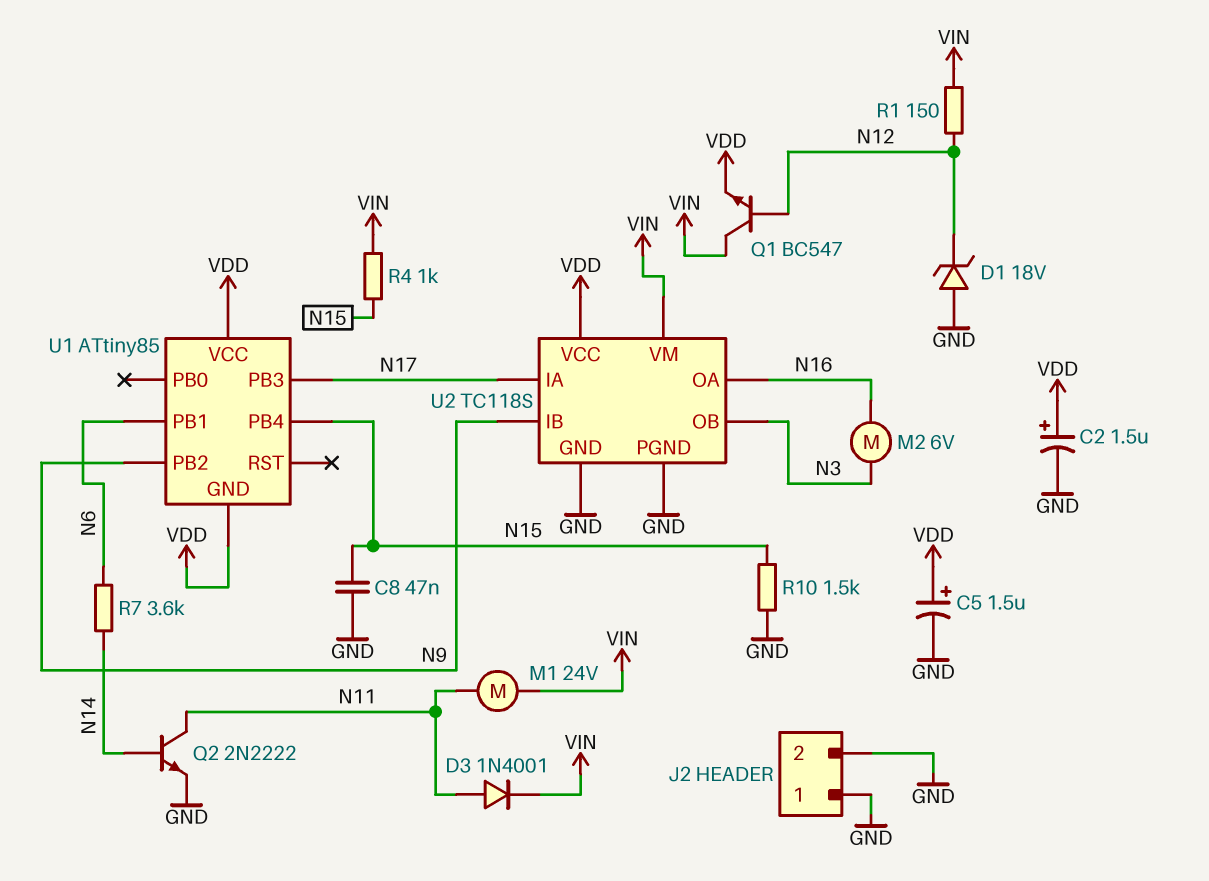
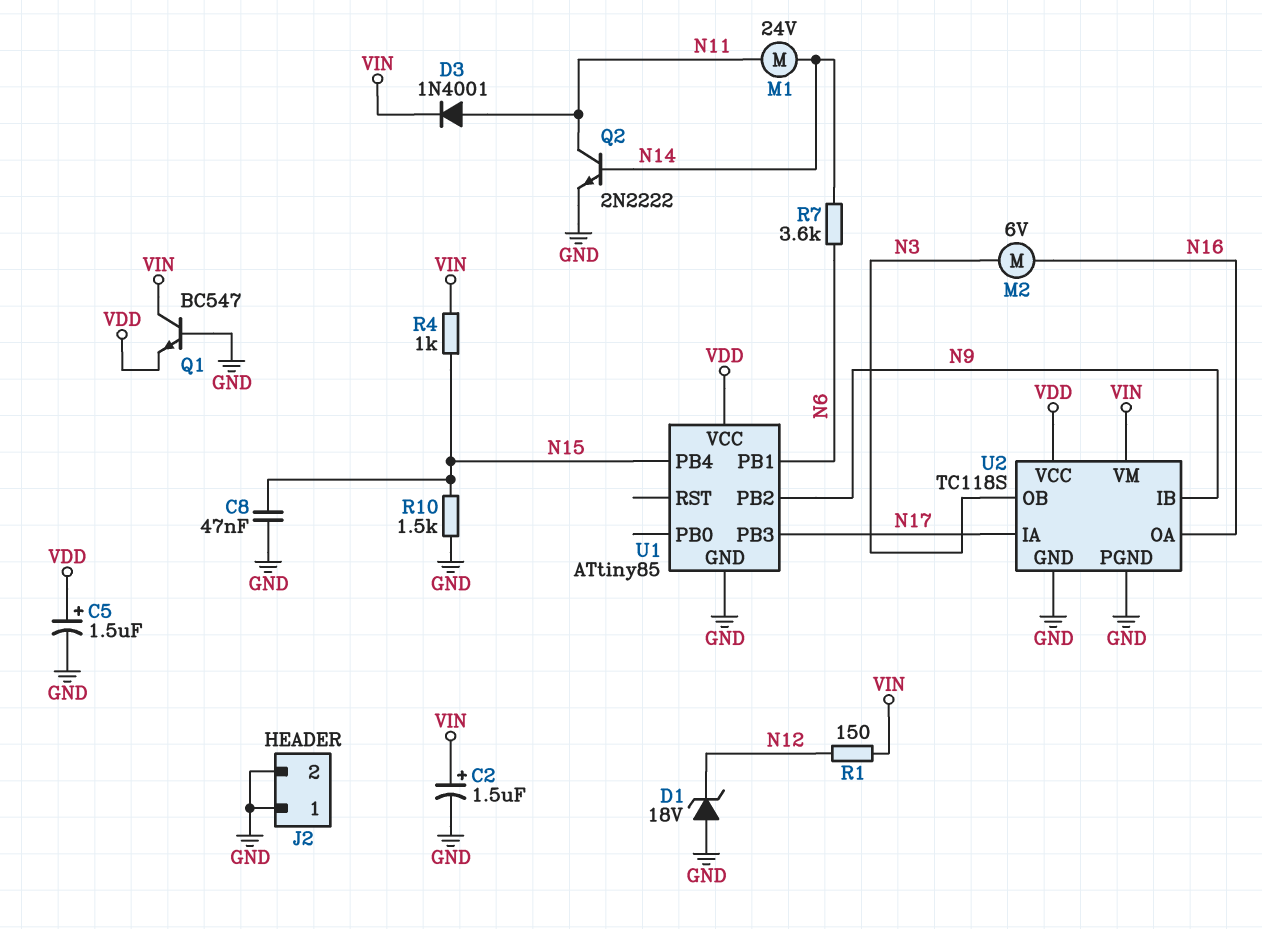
C2: 1.5uF (plus VDD, minus GND) -> 1.5uF (plus VIN, minus GND)
M1: motor 24V (N11, VIN) -> motor 24V (N11, N14)
Q1: NPN BC547 (B N12, C VIN, E VDD) -> NPN BC547 (B GND, C VIN, E VDD)
U1 pin GND: VDD -> GND

